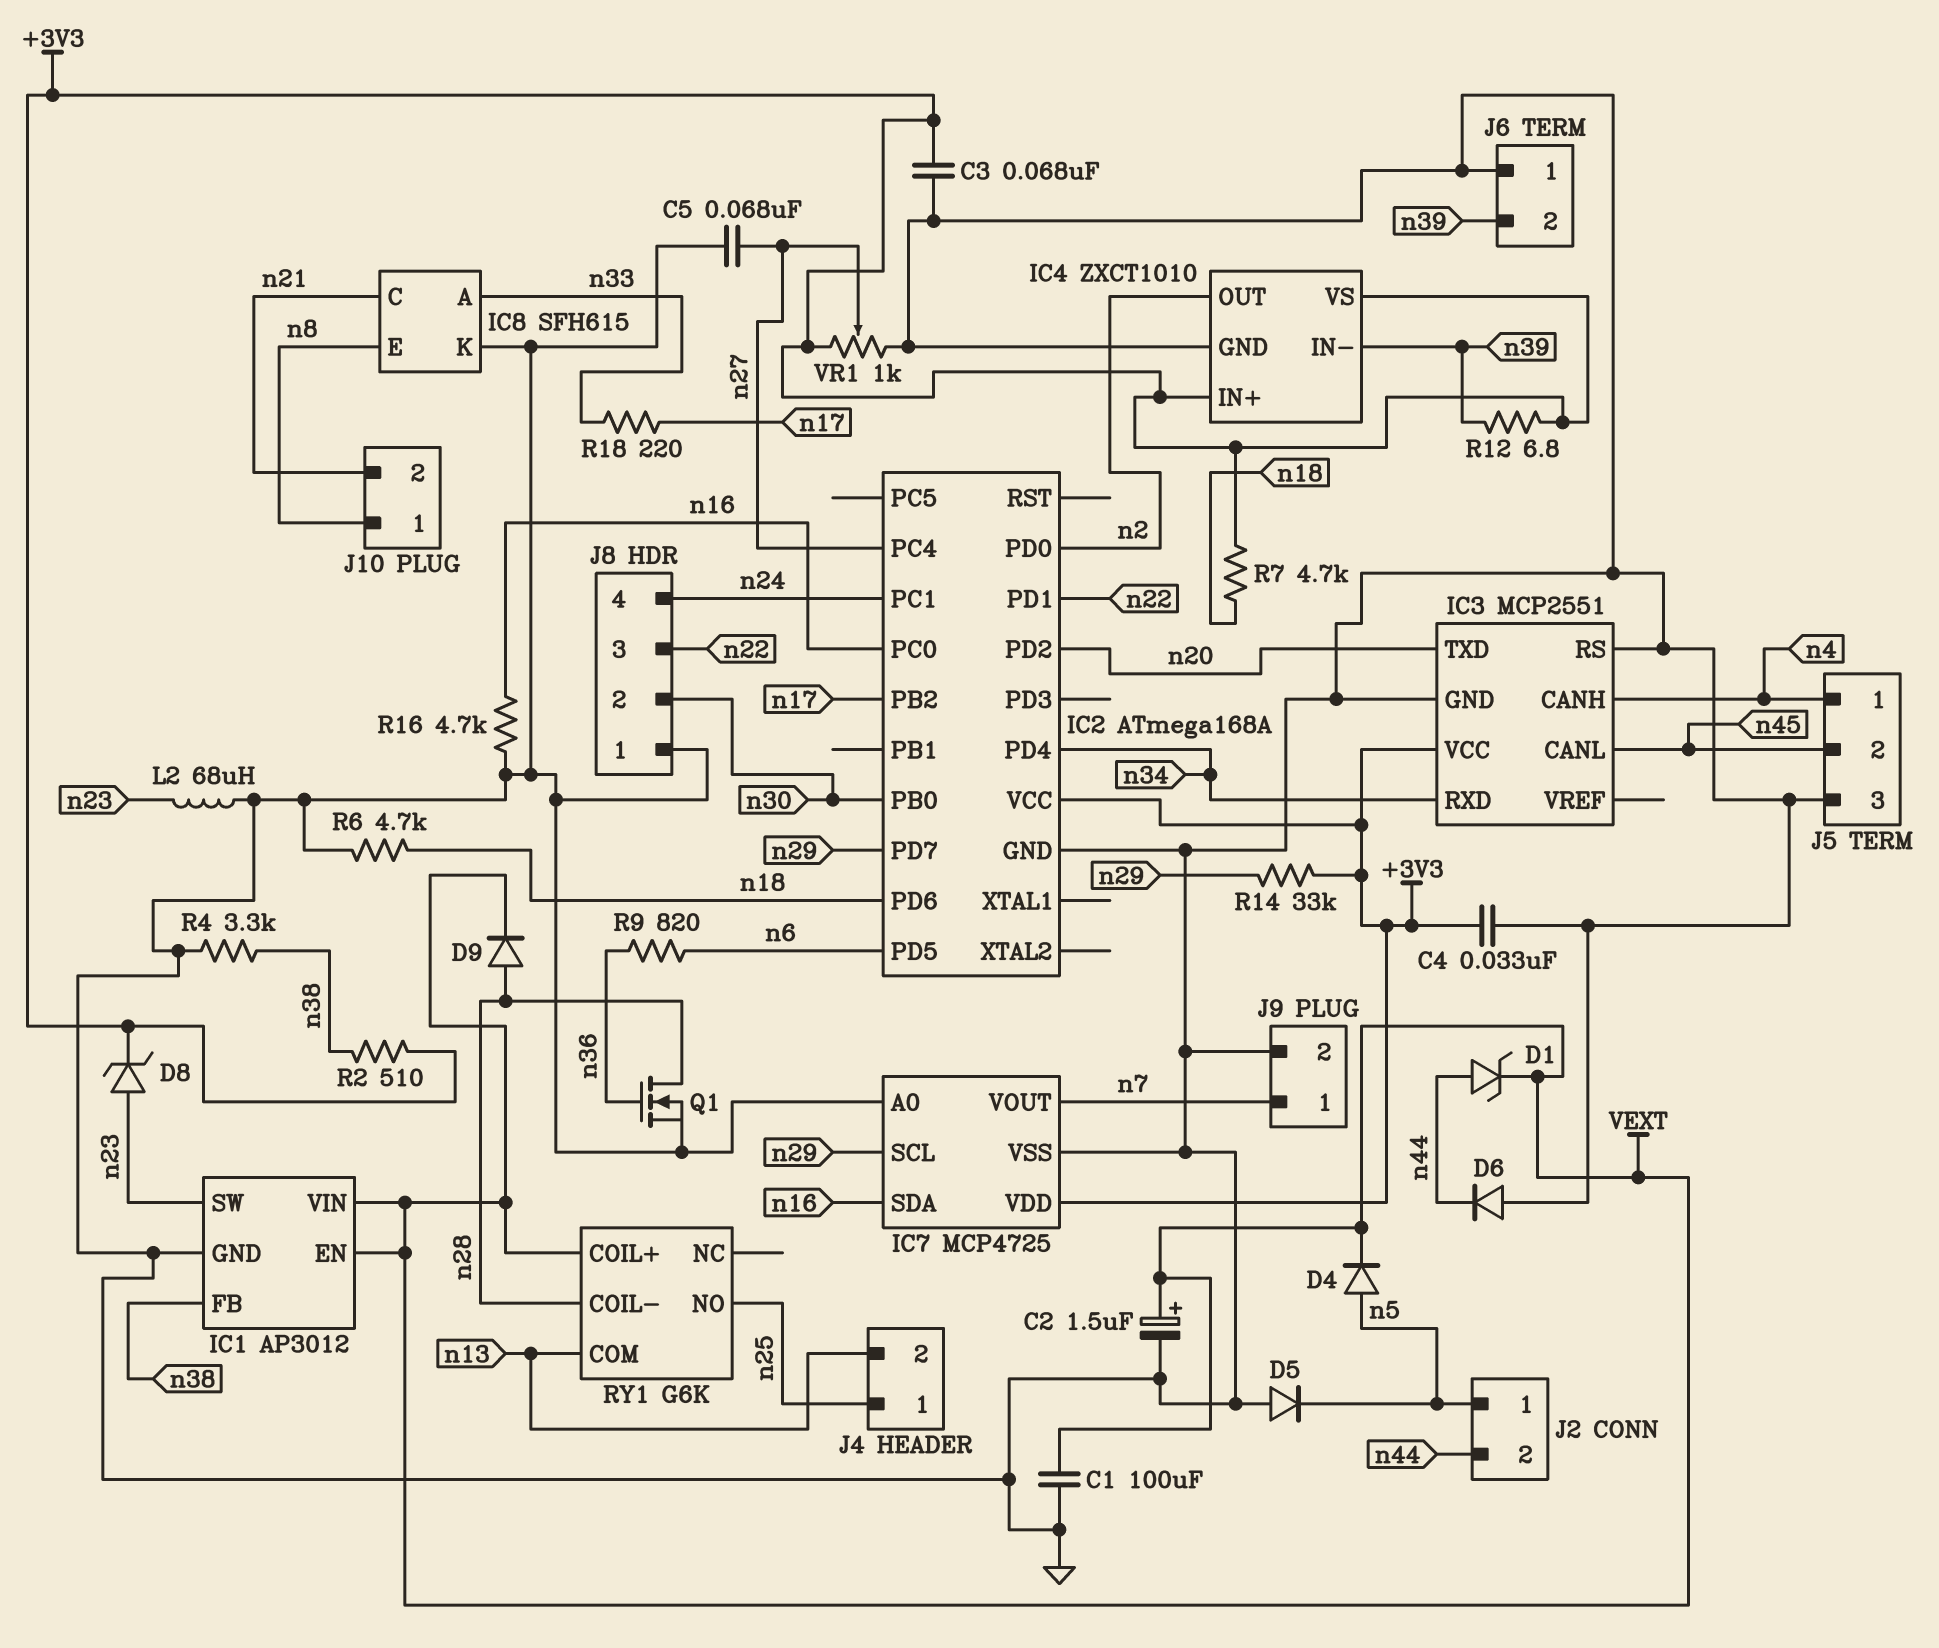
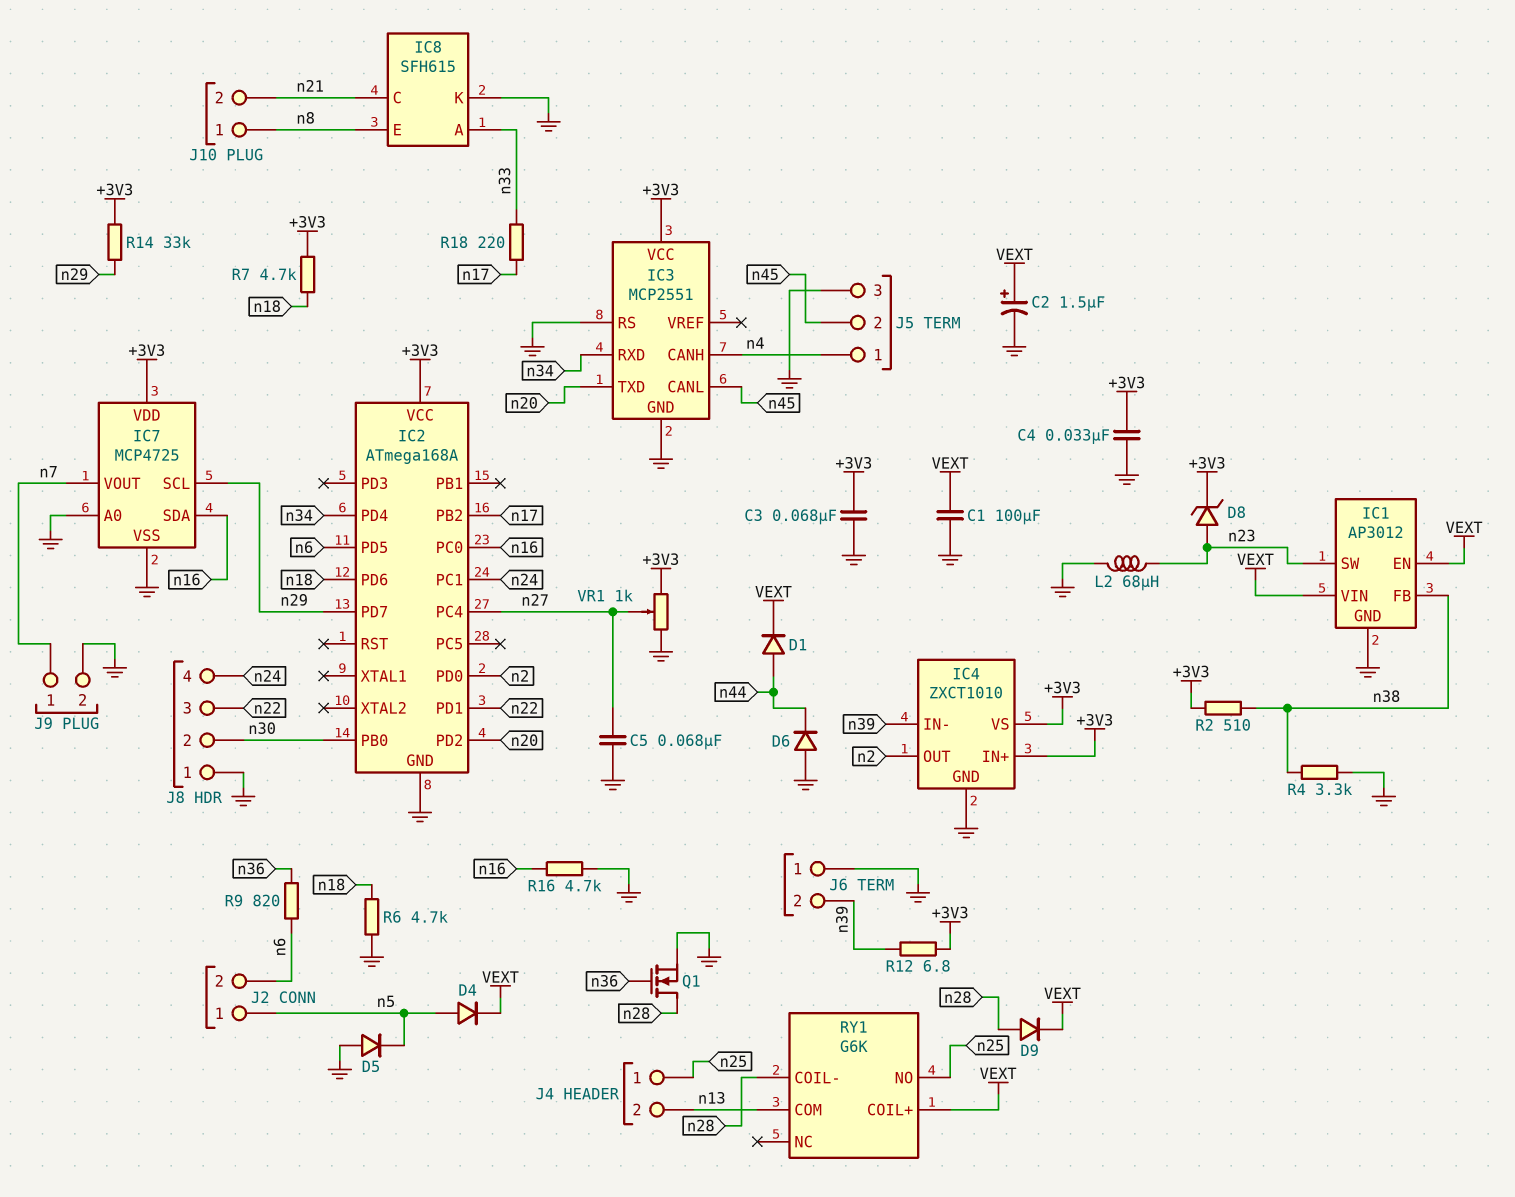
D1: zener (A n44, K VEXT) -> diode (A n44, K VEXT)
J2 pin 2: n44 -> n6

